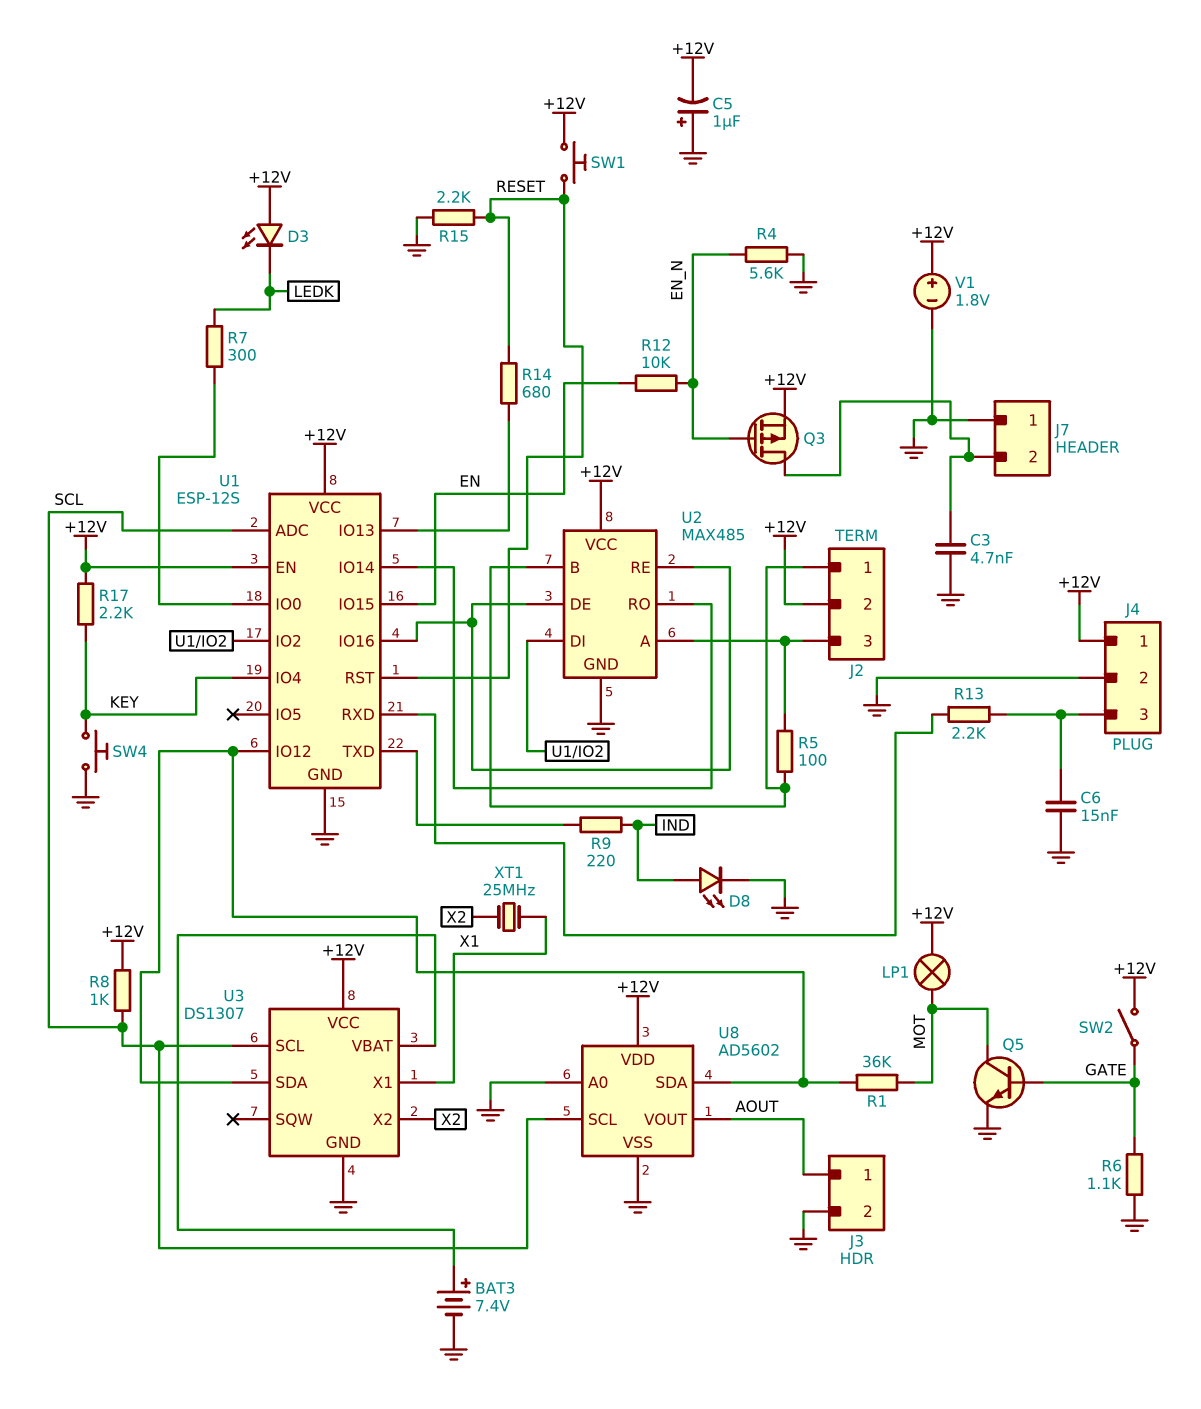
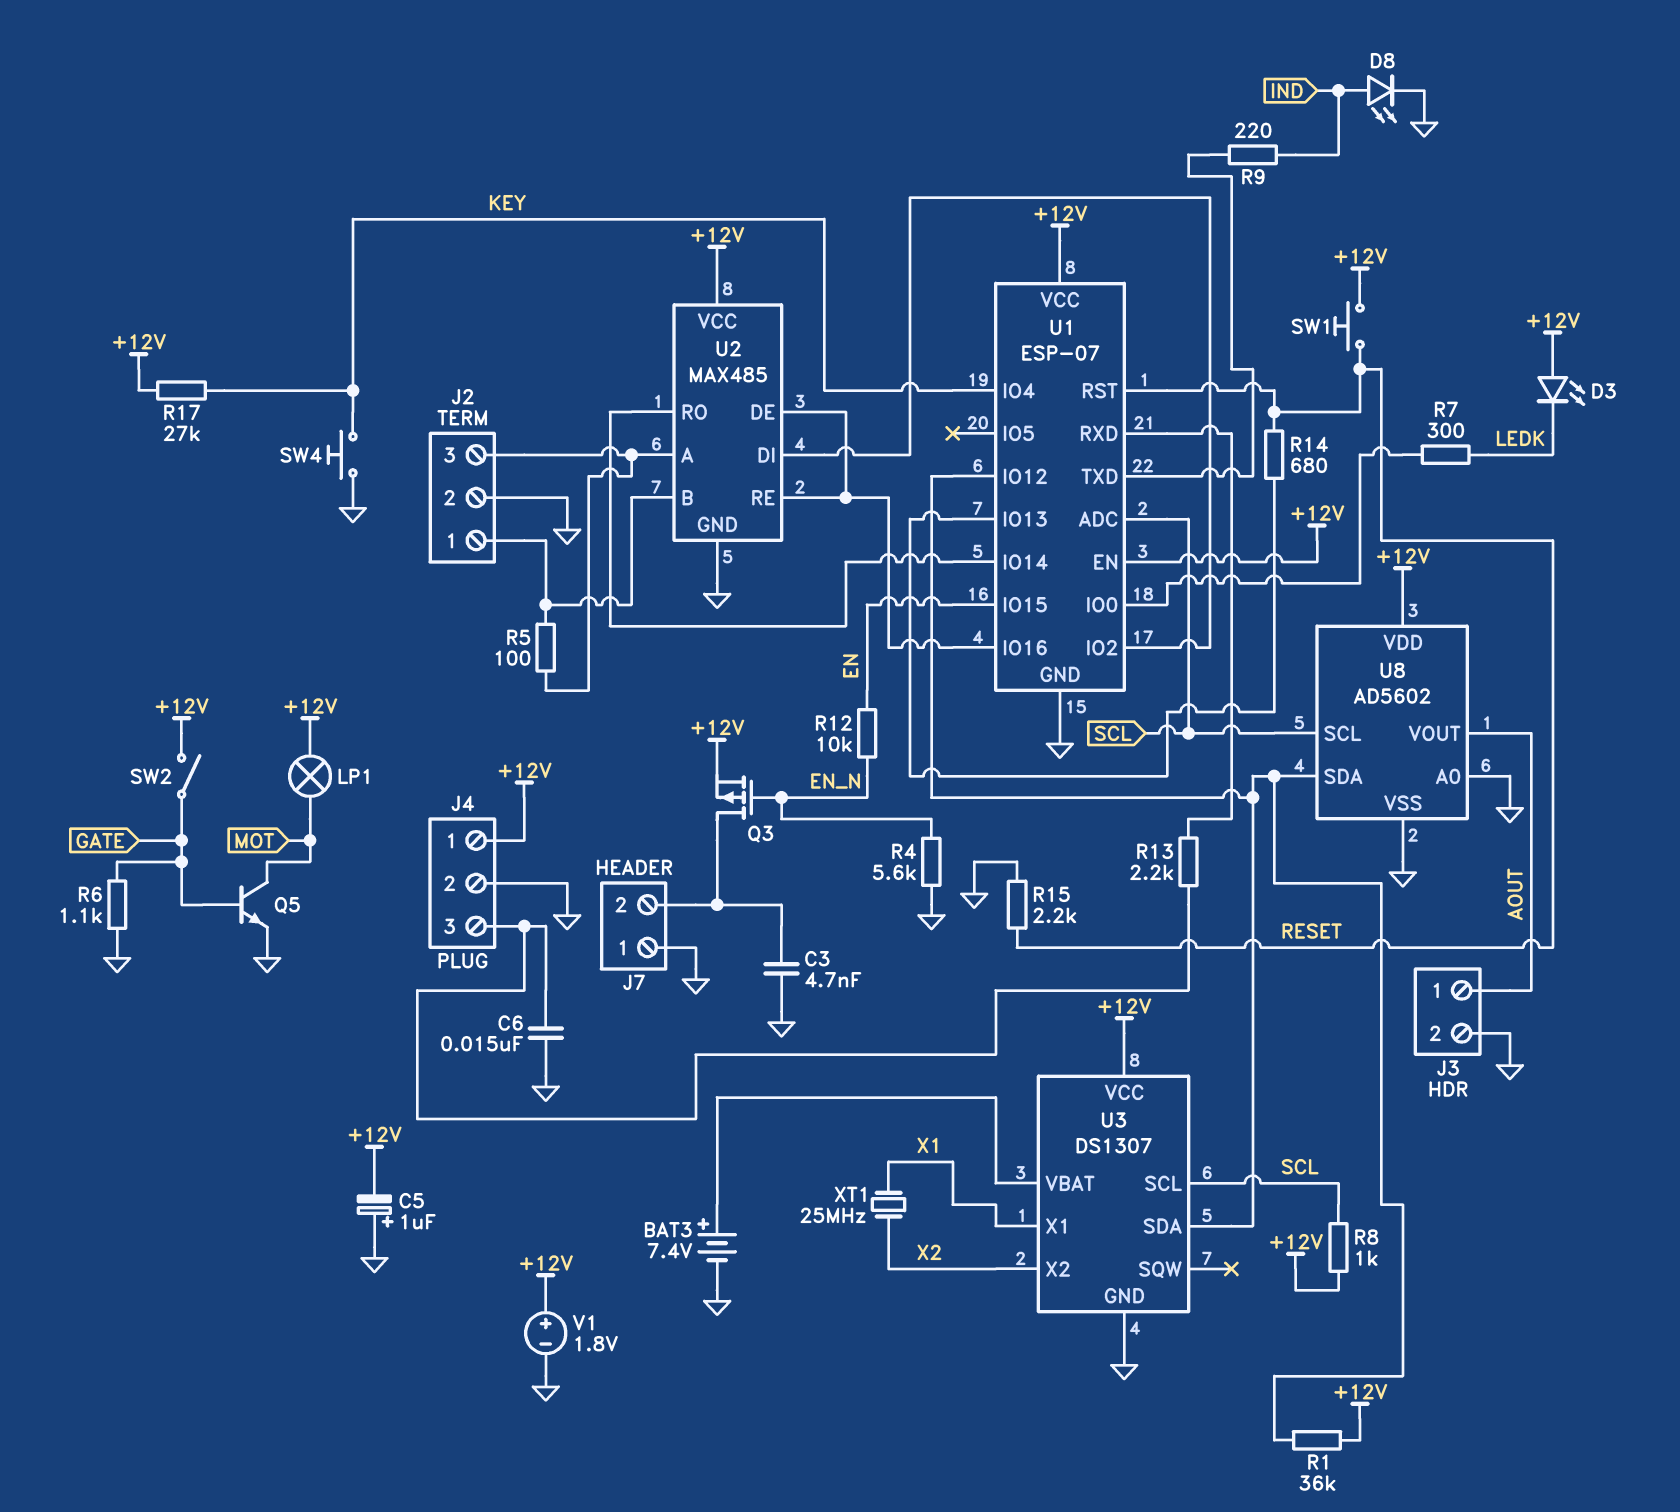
J2 pin 2: +12V -> GND
R1: 36k (MOT, U1/IO12) -> 36k (+12V, U1/IO12)
R17: 2.2k (+12V, KEY) -> 27k (+12V, KEY)
U1: ESP-12S -> ESP-07

